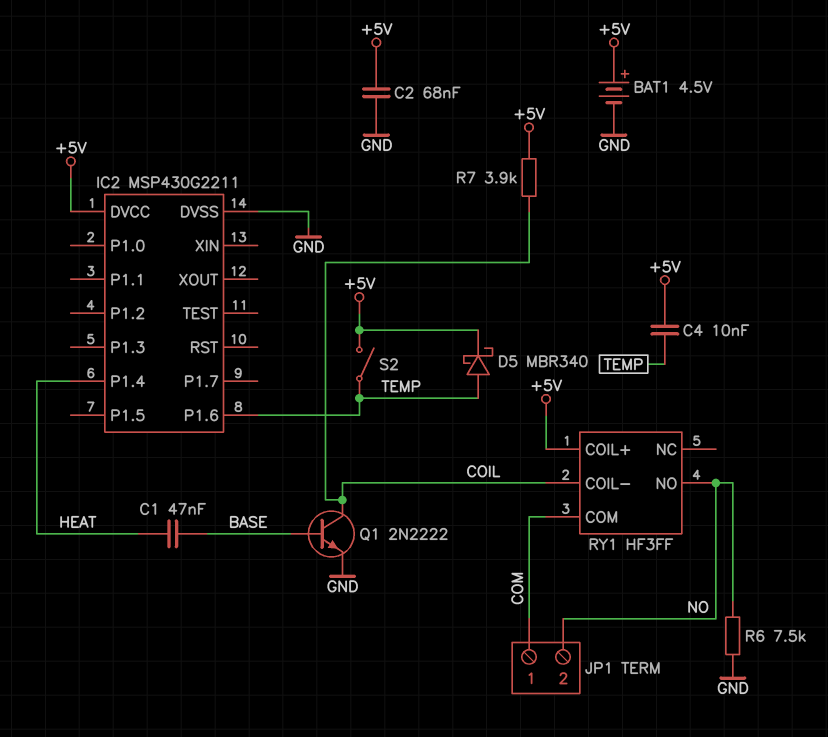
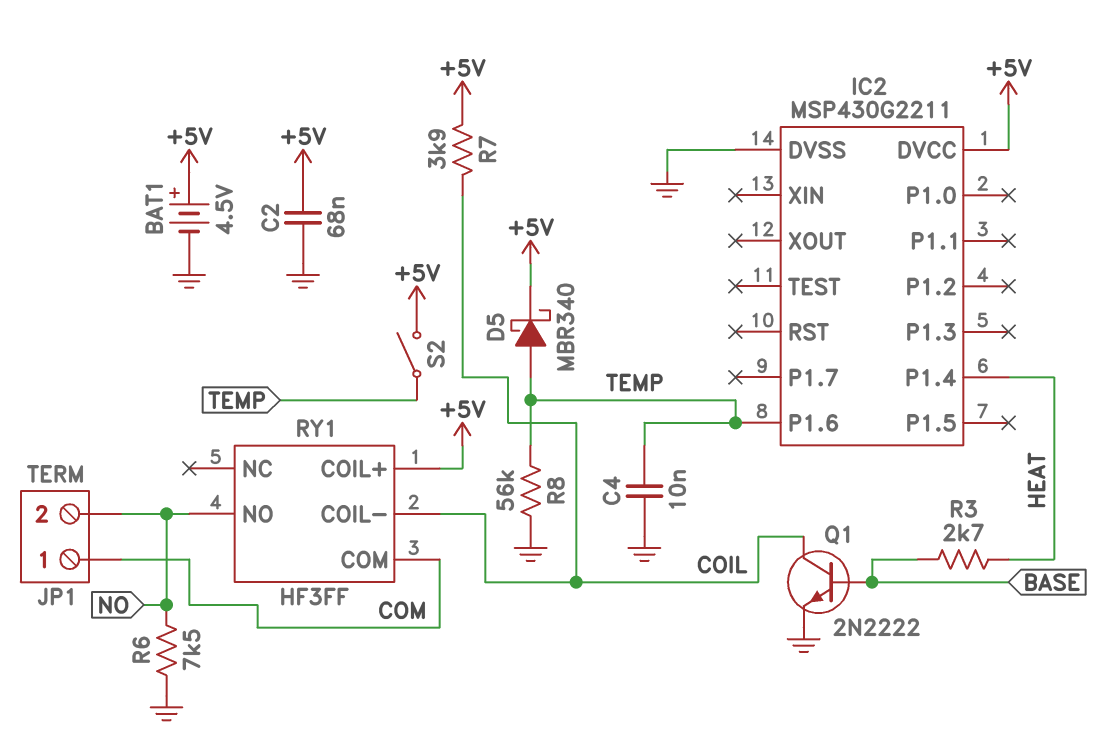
C1: 47nF (BASE, HEAT) -> none
C4: 10nF (+5V, TEMP) -> 10nF (GND, TEMP)
R3: none -> 2.7k (BASE, HEAT)
R8: none -> 56k (GND, TEMP)

